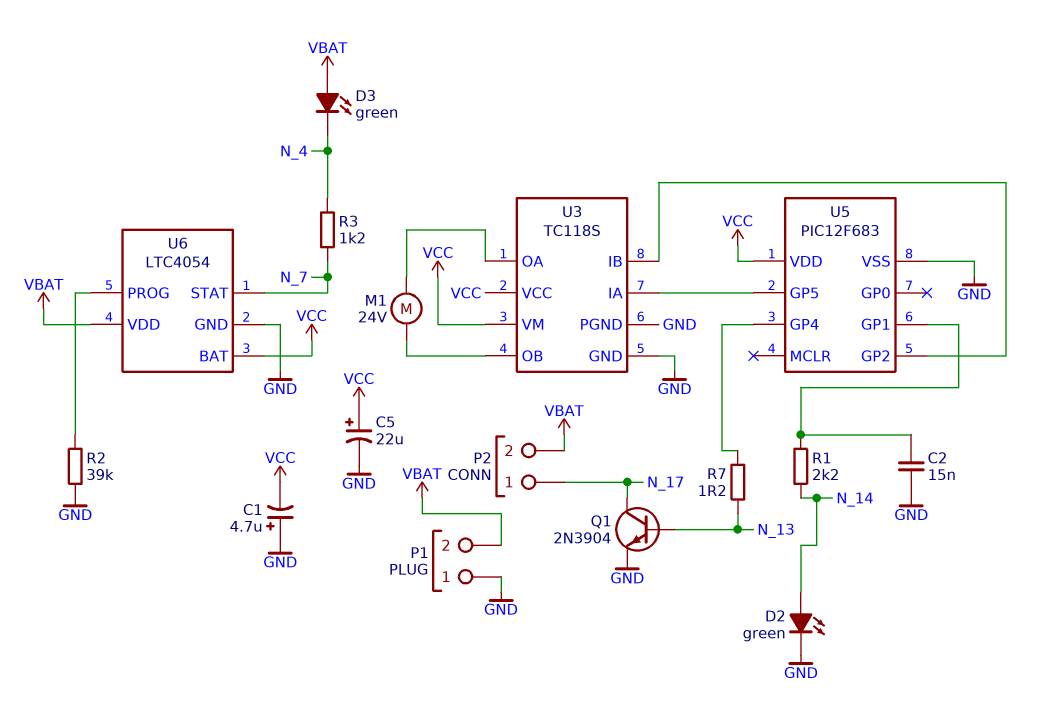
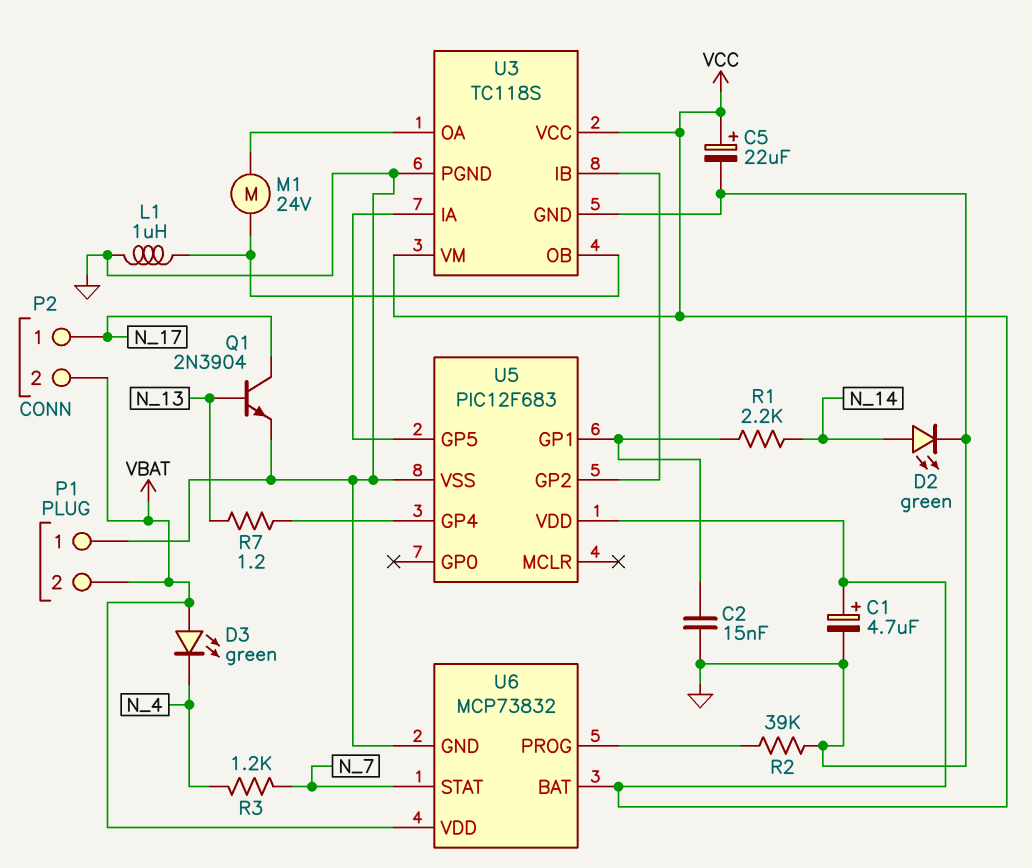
C1: 4.7uF (plus GND, minus VCC) -> 4.7uF (plus VCC, minus GND)
L1: none -> 1uH (GND, U3/OB)
U6: LTC4054 -> MCP73832

